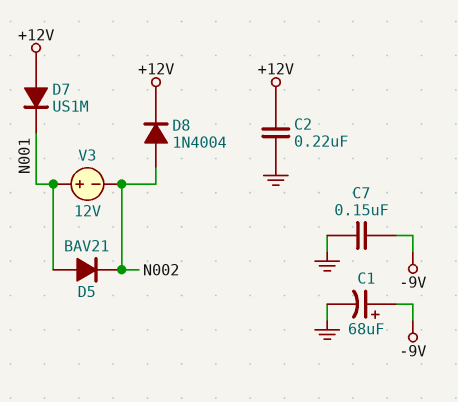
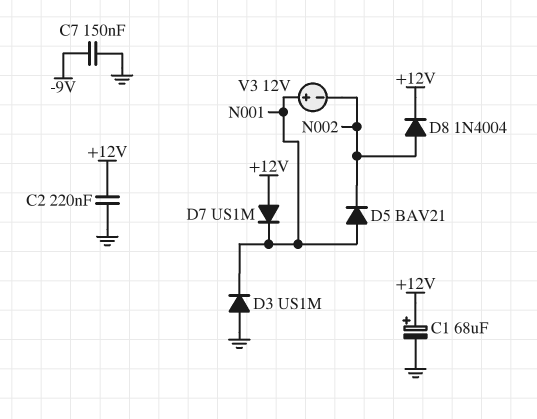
C1: 68uF (plus -9V, minus GND) -> 68uF (plus +12V, minus GND)
D3: none -> diode US1M (A GND, K N001)

